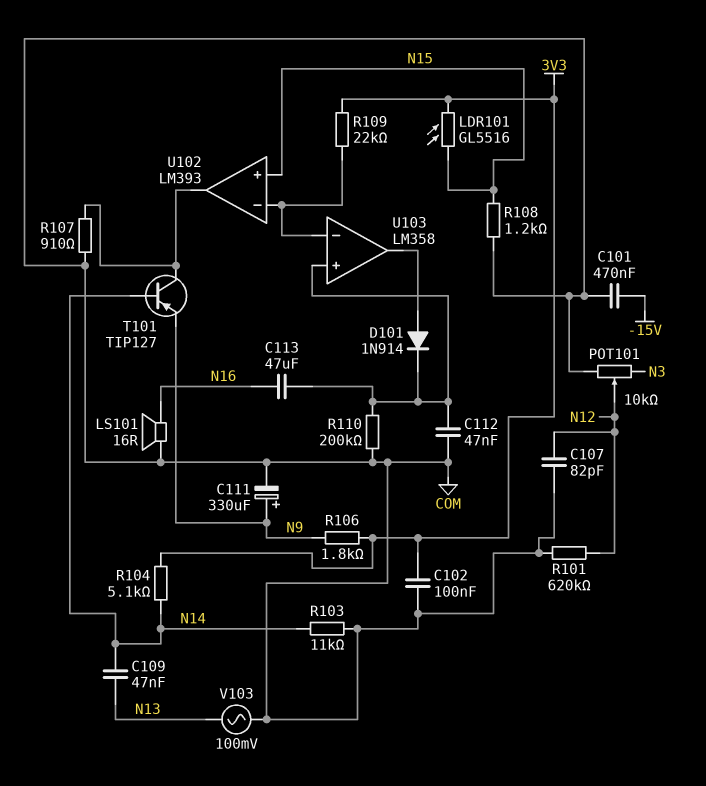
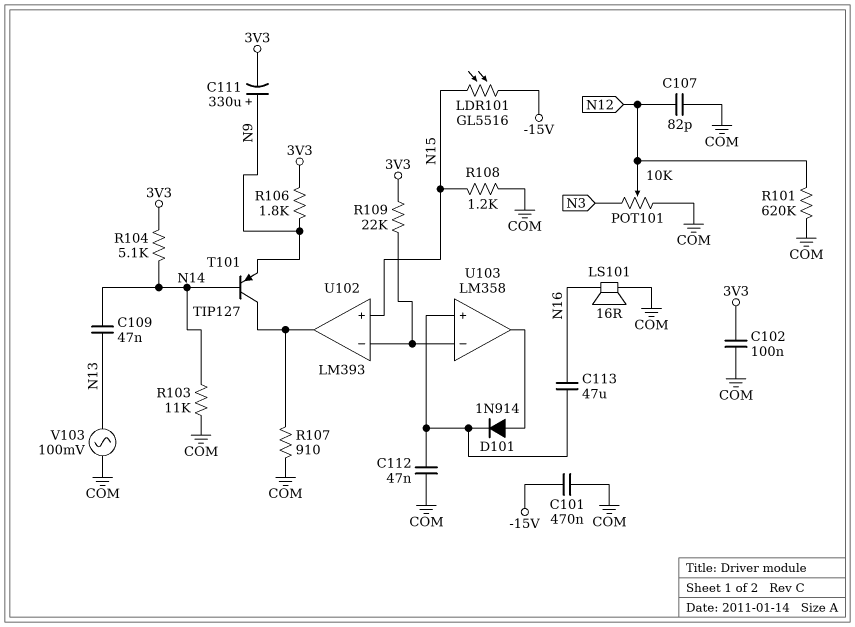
C111: 330uF (plus N9, minus COM) -> 330uF (plus N9, minus 3V3)
LDR101: GL5516 (3V3, N15) -> GL5516 (-15V, N15)
R110: 200k (COM, U103/in+) -> none

